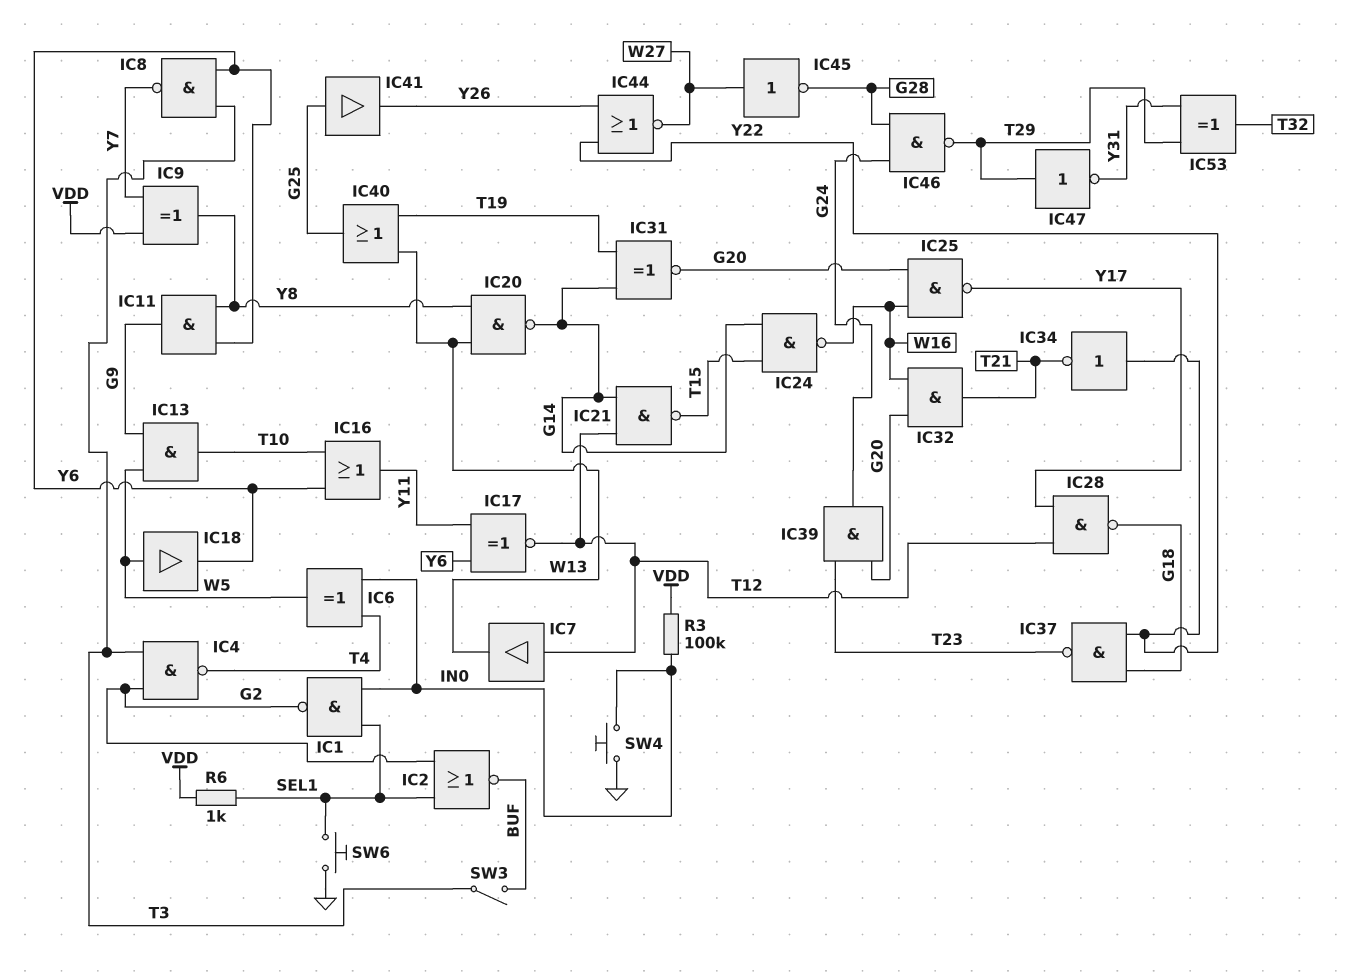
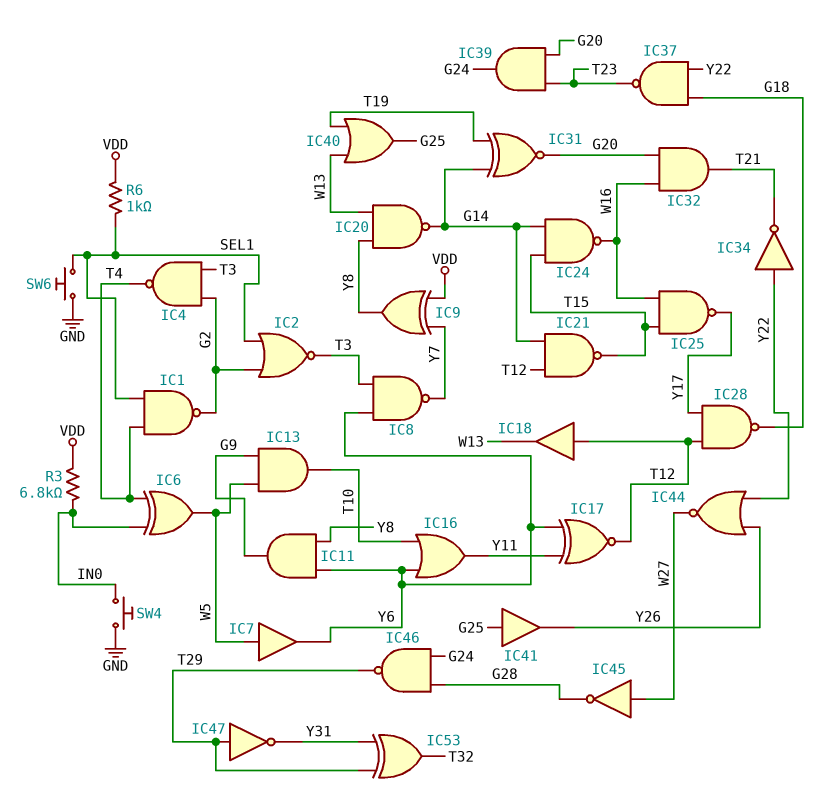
IC1: NAND (in IN0, in SEL1, out G2) -> NAND (in SEL1, in T4, out G2)
IC2: NOR (in G2, in SEL1, out BUF) -> NOR (in G2, in SEL1, out T3)
IC7: buffer (in T12, out W13) -> buffer (in W5, out Y6)
IC18: buffer (in W5, out Y6) -> buffer (in T12, out W13)
IC25: NAND (in G20, in W16, out Y17) -> NAND (in T15, in W16, out Y17)
R3: 100k (IN0, VDD) -> 6.8k (IN0, VDD)
SW3: switch (BUF, T3) -> none

